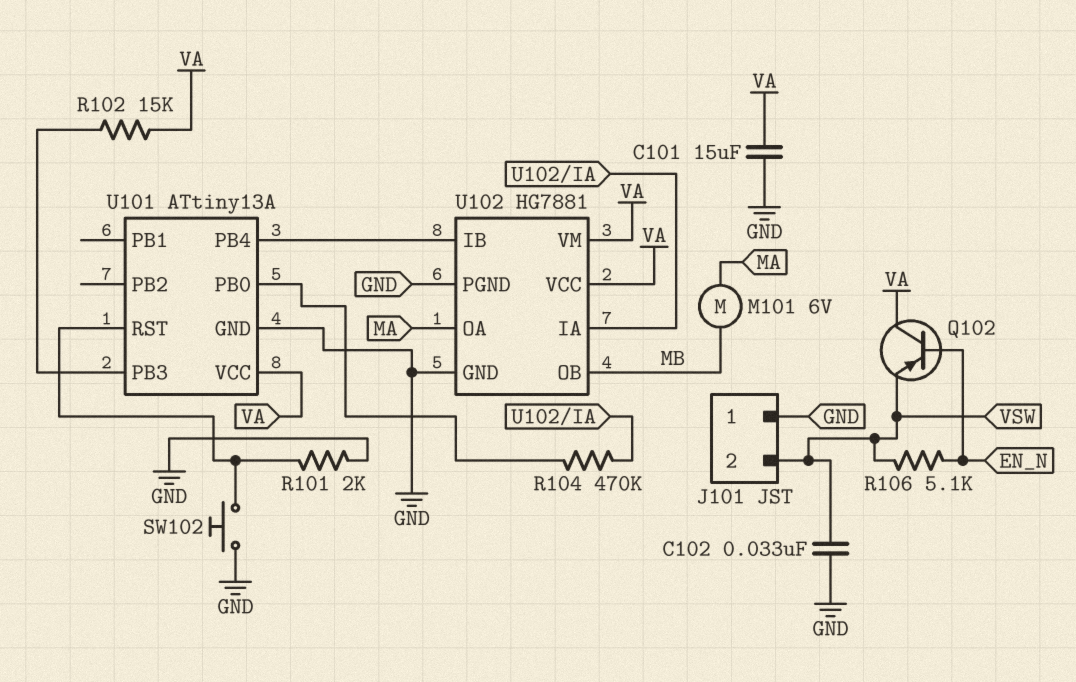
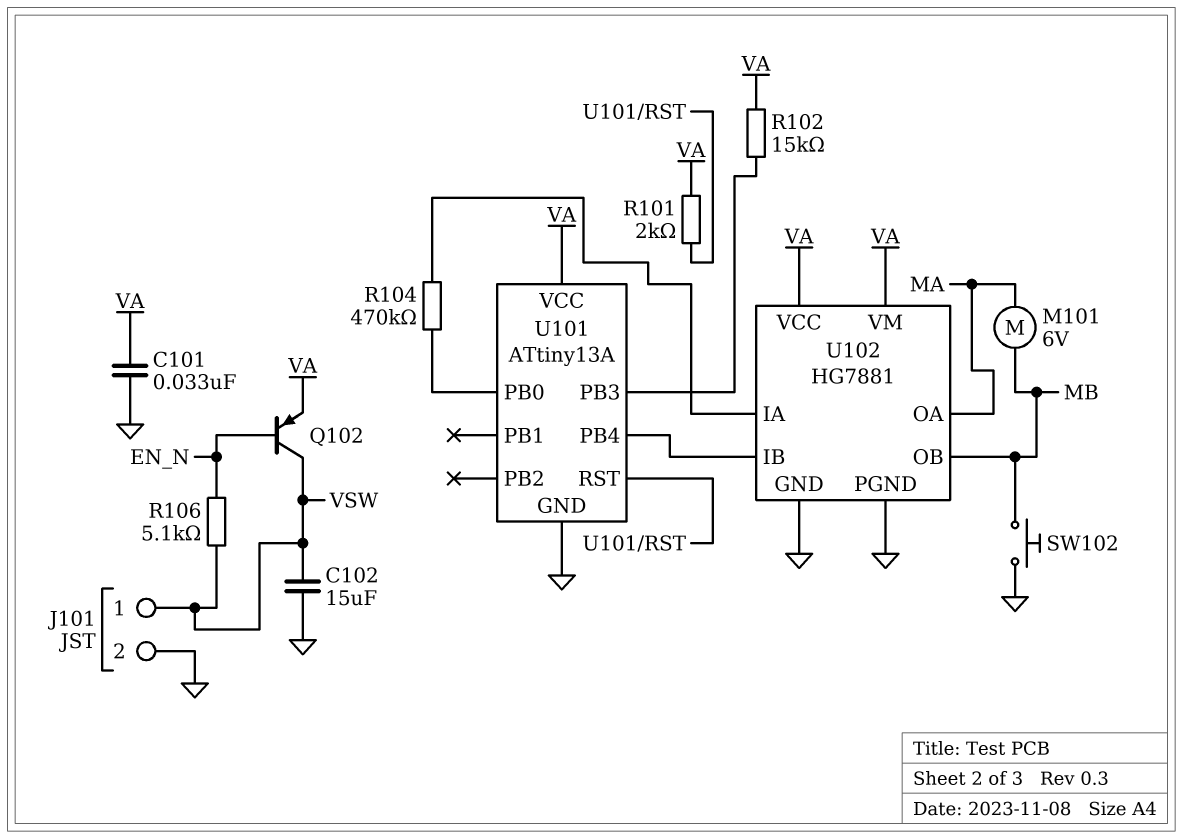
C101: 15uF (GND, VA) -> 33nF (GND, VA)
C102: 33nF (GND, VSW) -> 15uF (GND, VSW)
J101 pin 1: GND -> VSW
J101 pin 2: VSW -> GND
Q102: PNP (B EN_N, C VA, E VSW) -> PNP (B EN_N, C VSW, E VA)
R101: 2k (GND, U101/RST) -> 2k (U101/RST, VA)
SW102: button (GND, U101/RST) -> button (GND, MB)

